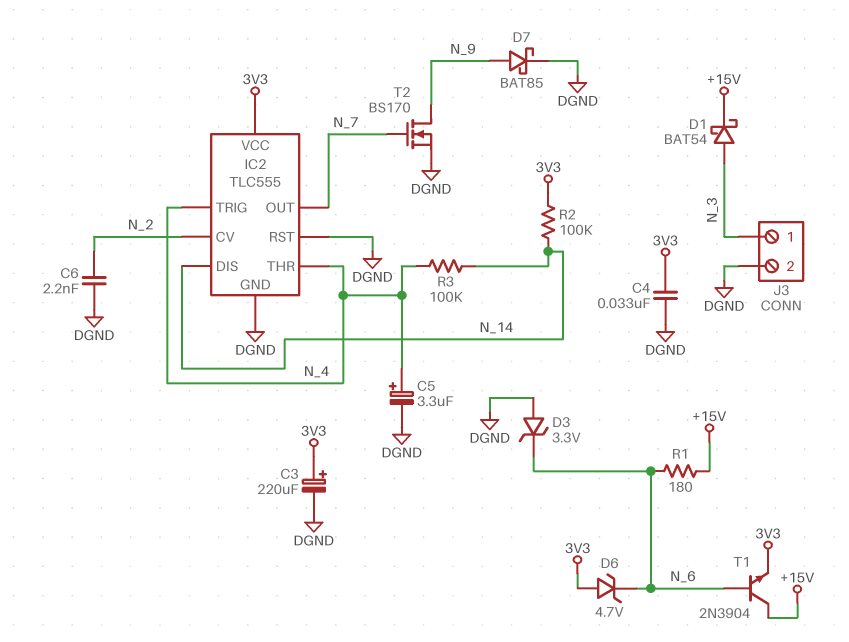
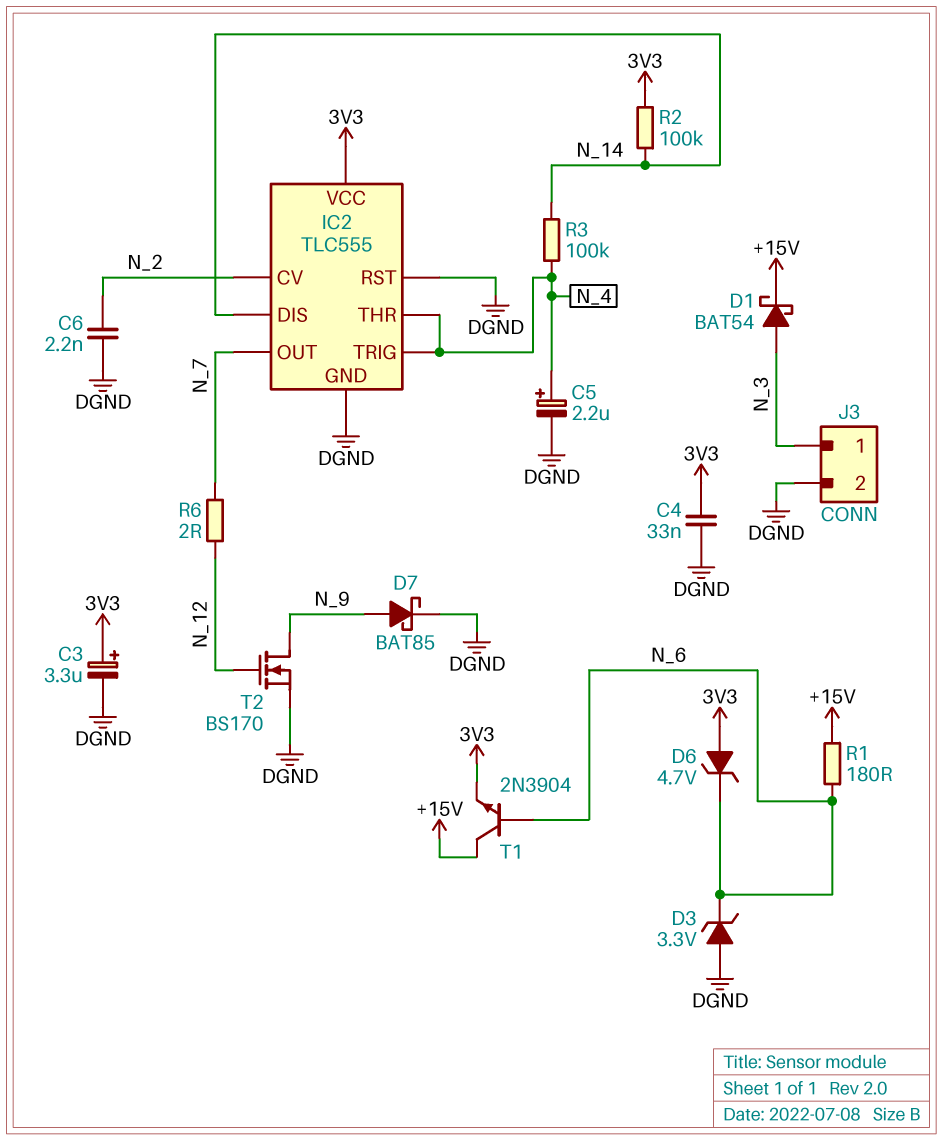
C3: 220uF (plus 3V3, minus DGND) -> 3.3uF (plus 3V3, minus DGND)
C5: 3.3uF (plus N_4, minus DGND) -> 2.2uF (plus N_4, minus DGND)
R6: none -> 2 (N_7, N_12)
T2: NMOS BS170 (G N_7, D N_9, S DGND) -> NMOS BS170 (G N_12, D N_9, S DGND)

